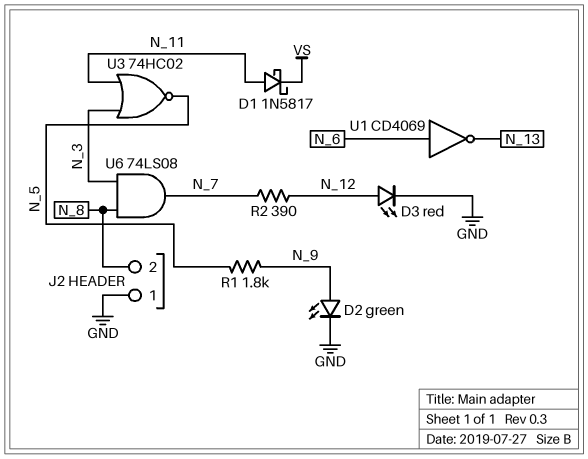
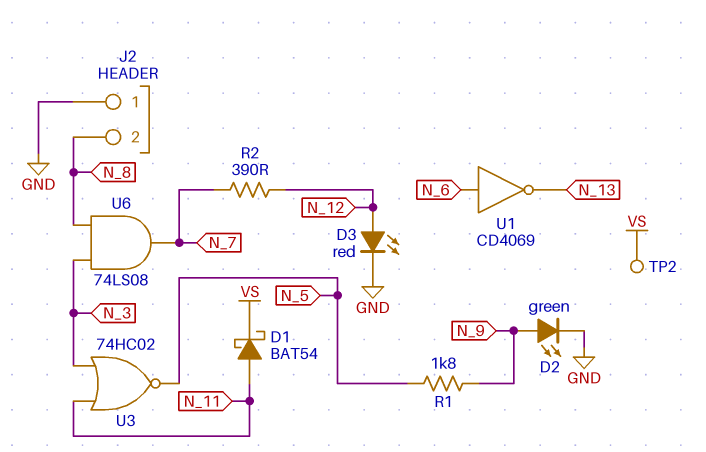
D1: schottky 1N5817 (A N_11, K VS) -> schottky BAT54 (A N_11, K VS)
TP2: none -> test point (VS)

